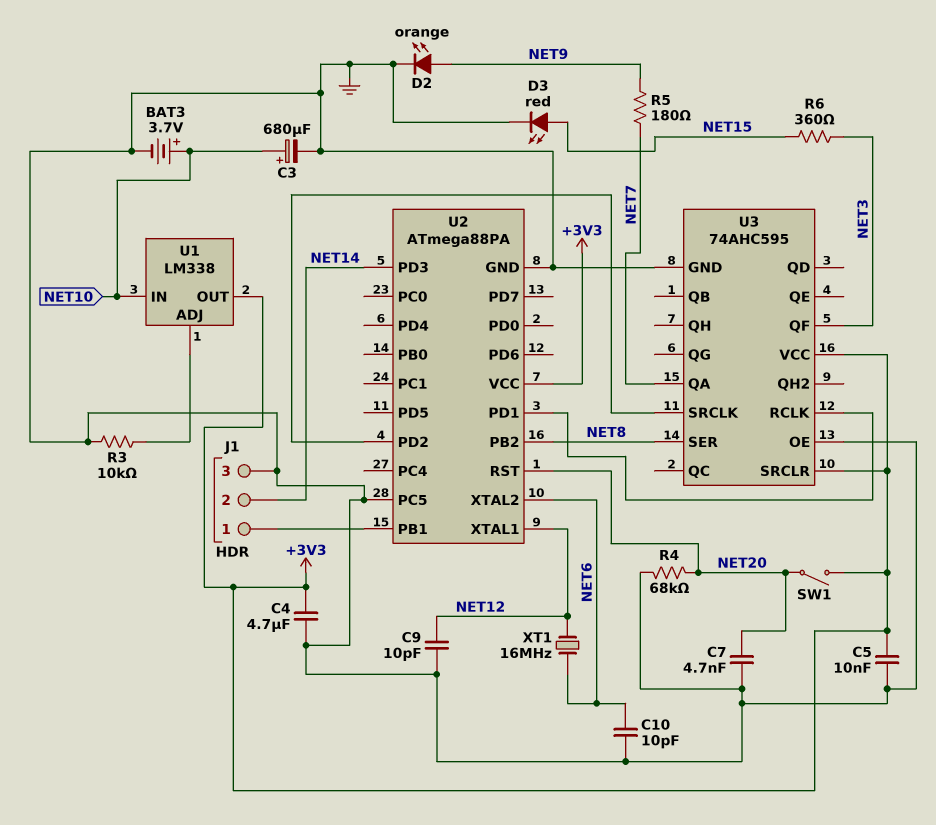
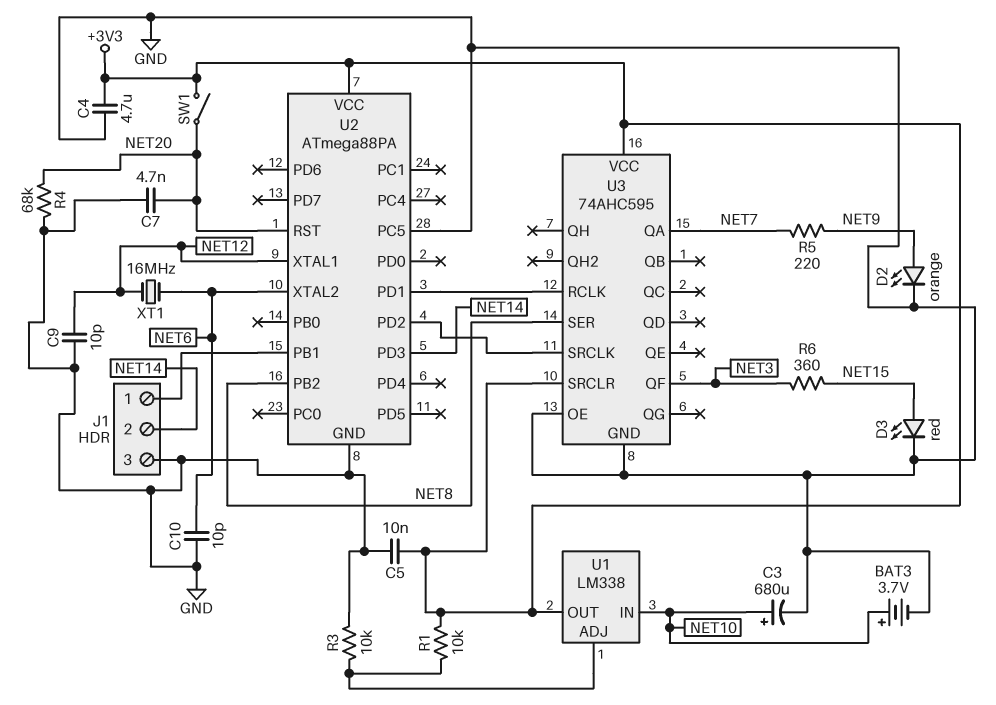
R1: none -> 10k (+3V3, U1/ADJ)
R5: 180 (NET7, NET9) -> 220 (NET7, NET9)

